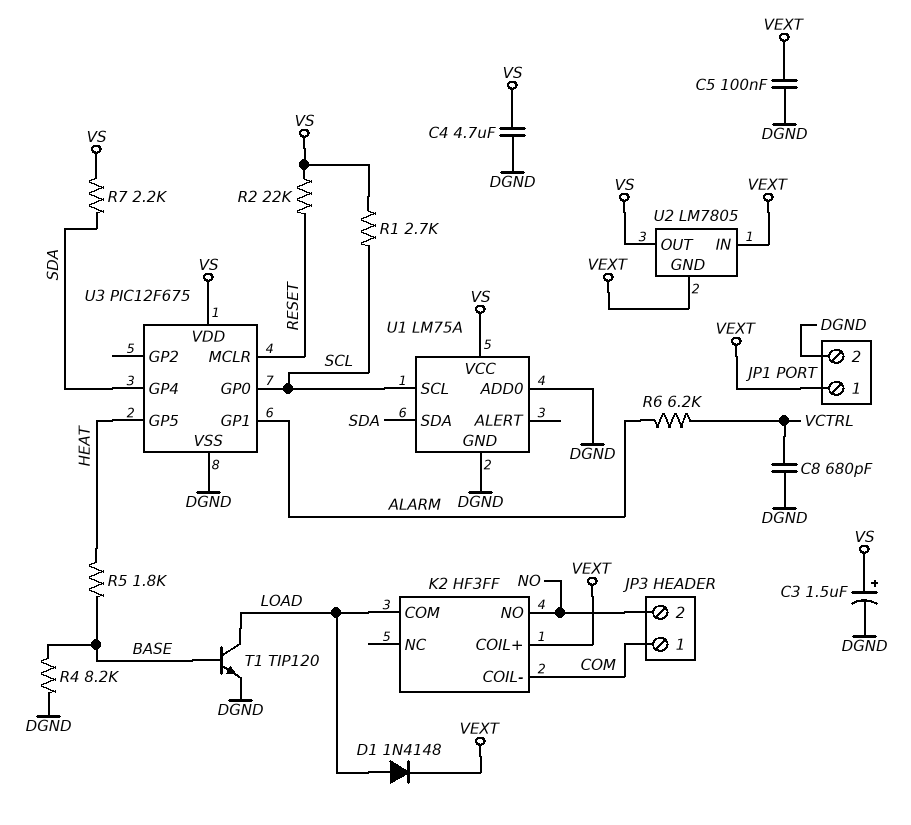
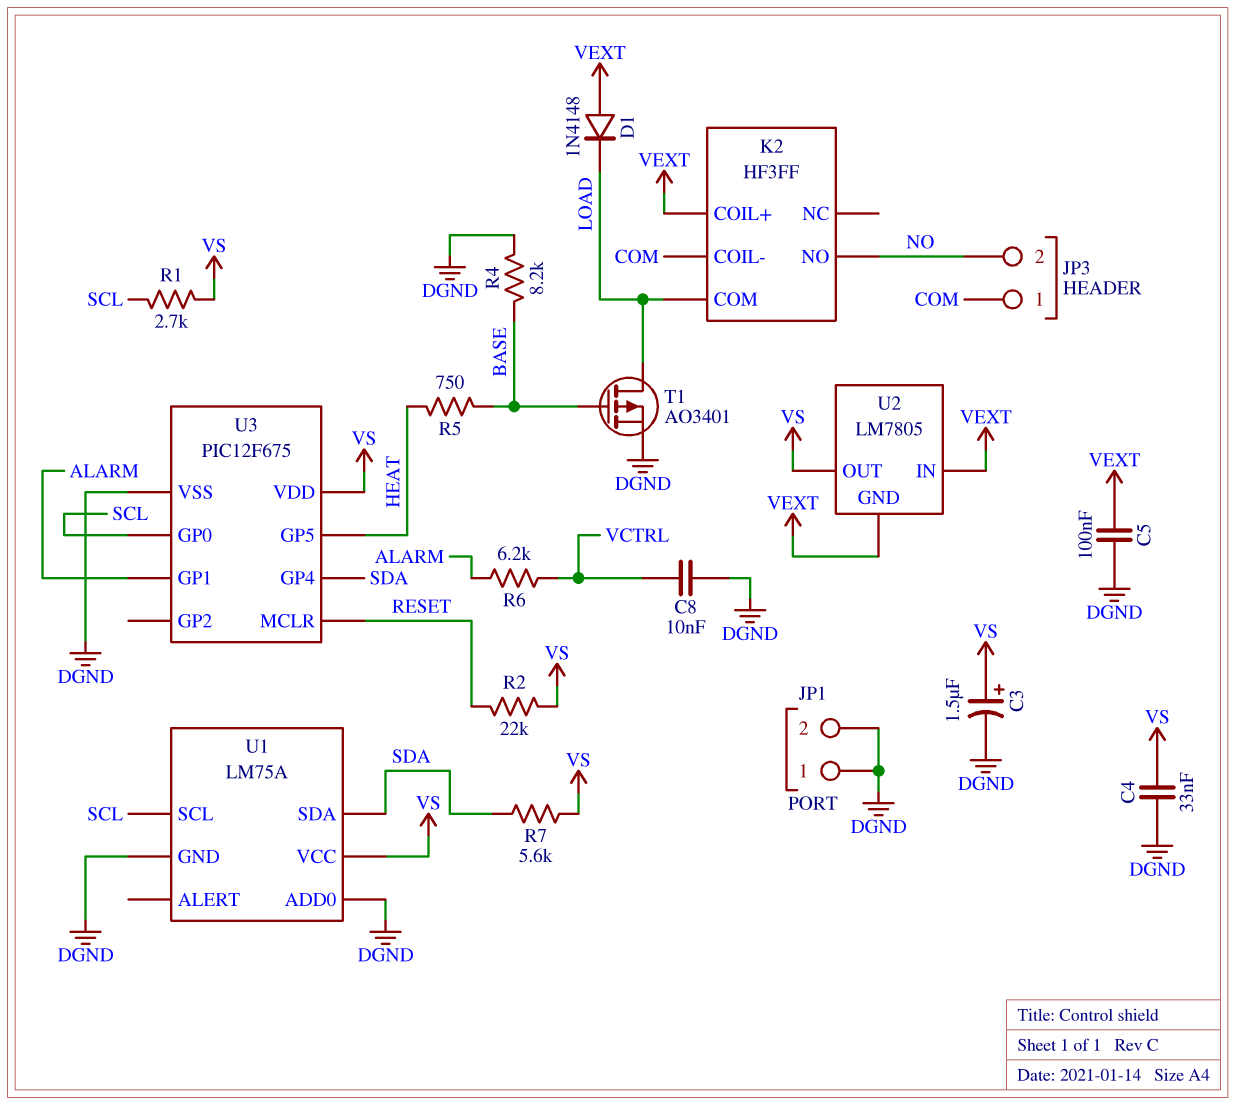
C4: 4.7uF (DGND, VS) -> 33nF (DGND, VS)
C8: 680pF (DGND, VCTRL) -> 10nF (DGND, VCTRL)
D1: diode 1N4148 (A LOAD, K VEXT) -> diode 1N4148 (A VEXT, K LOAD)
JP1 pin 1: VEXT -> DGND
R5: 1.8k (BASE, HEAT) -> 750 (BASE, HEAT)
R7: 2.2k (SDA, VS) -> 5.6k (SDA, VS)
T1: NPN TIP120 (B BASE, C LOAD, E DGND) -> PMOS AO3401 (G BASE, D LOAD, S DGND)

